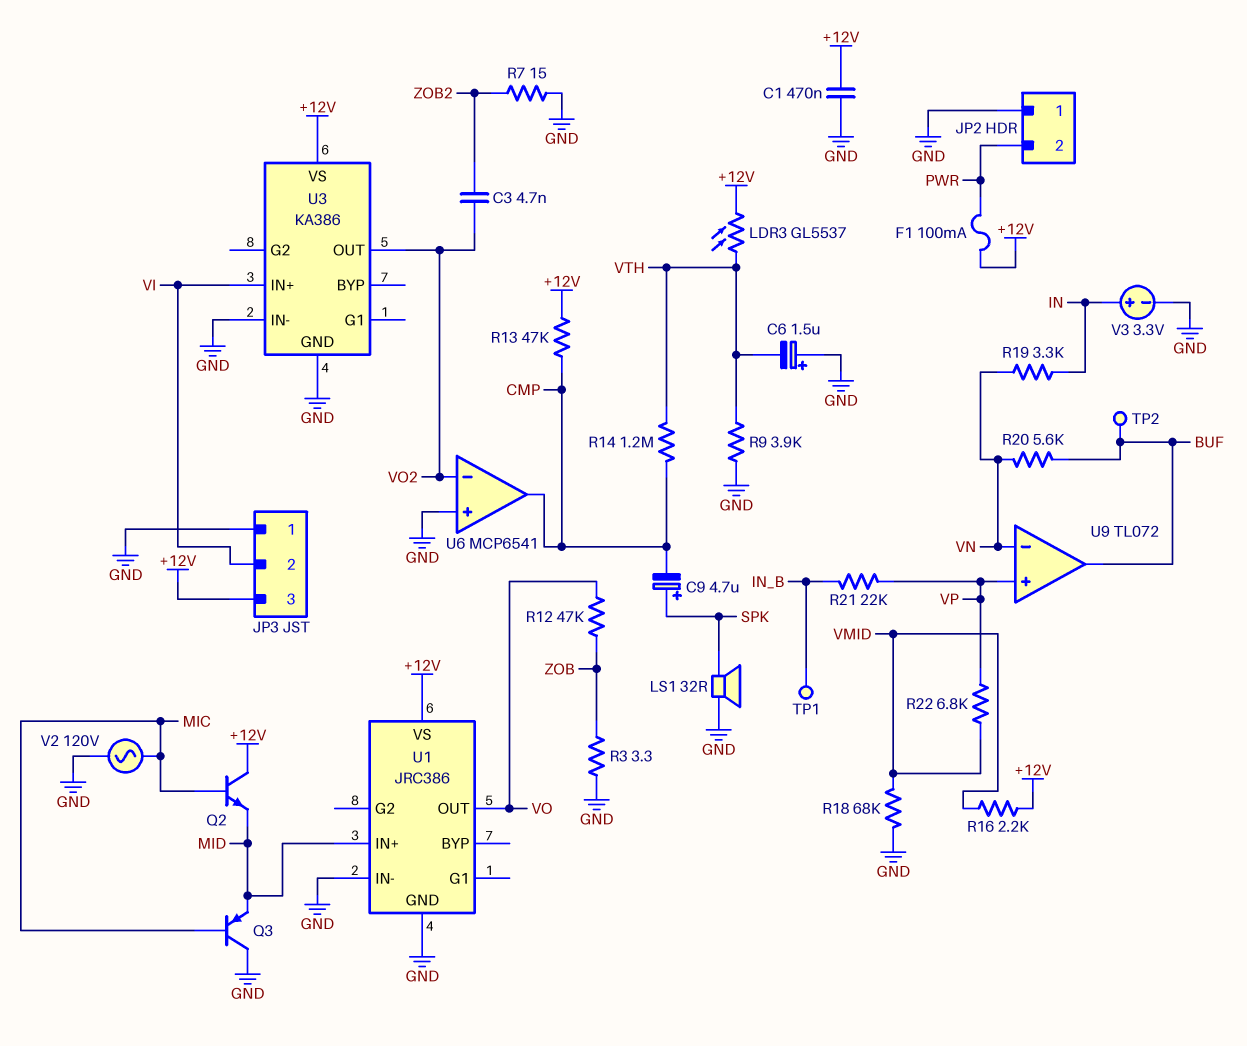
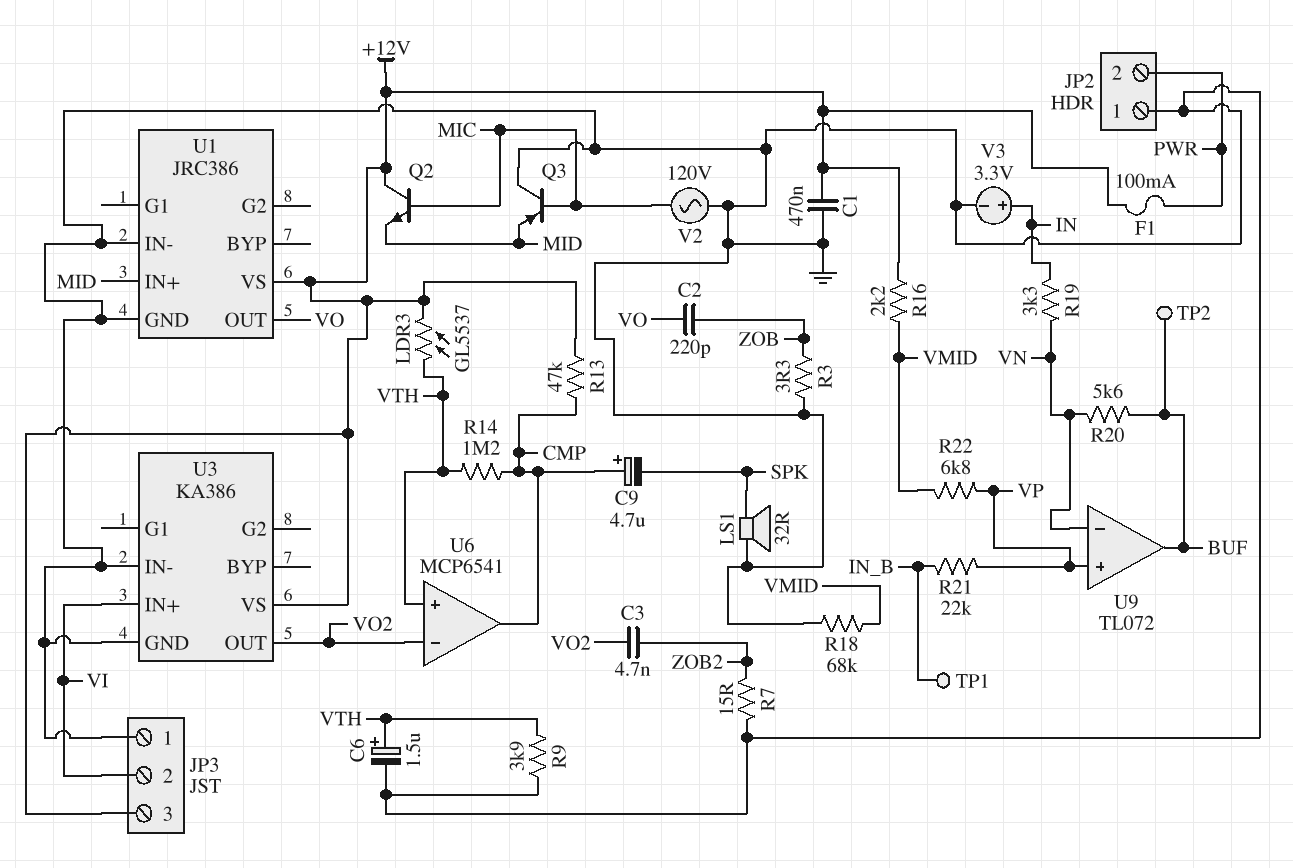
C2: none -> 220pF (VO, ZOB)
C6: 1.5uF (plus GND, minus VTH) -> 1.5uF (plus VTH, minus GND)
C9: 4.7uF (plus SPK, minus CMP) -> 4.7uF (plus CMP, minus SPK)
R12: 47k (VO, ZOB) -> none
U6 pin in+: GND -> VTH

